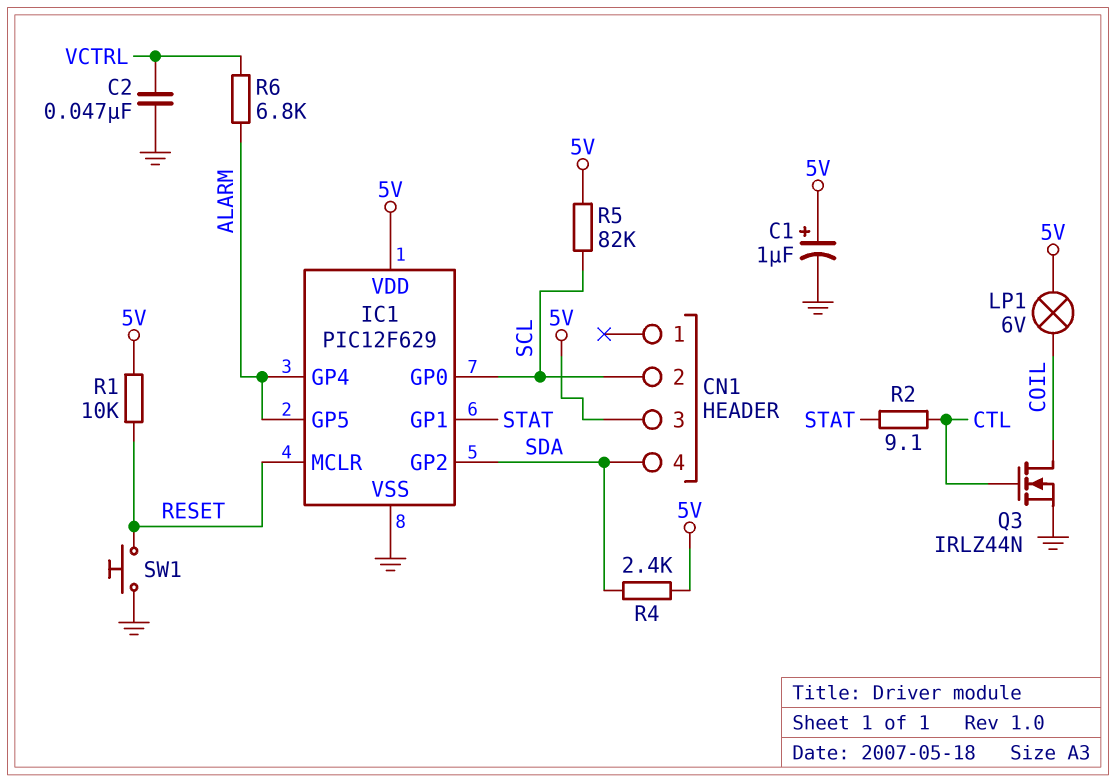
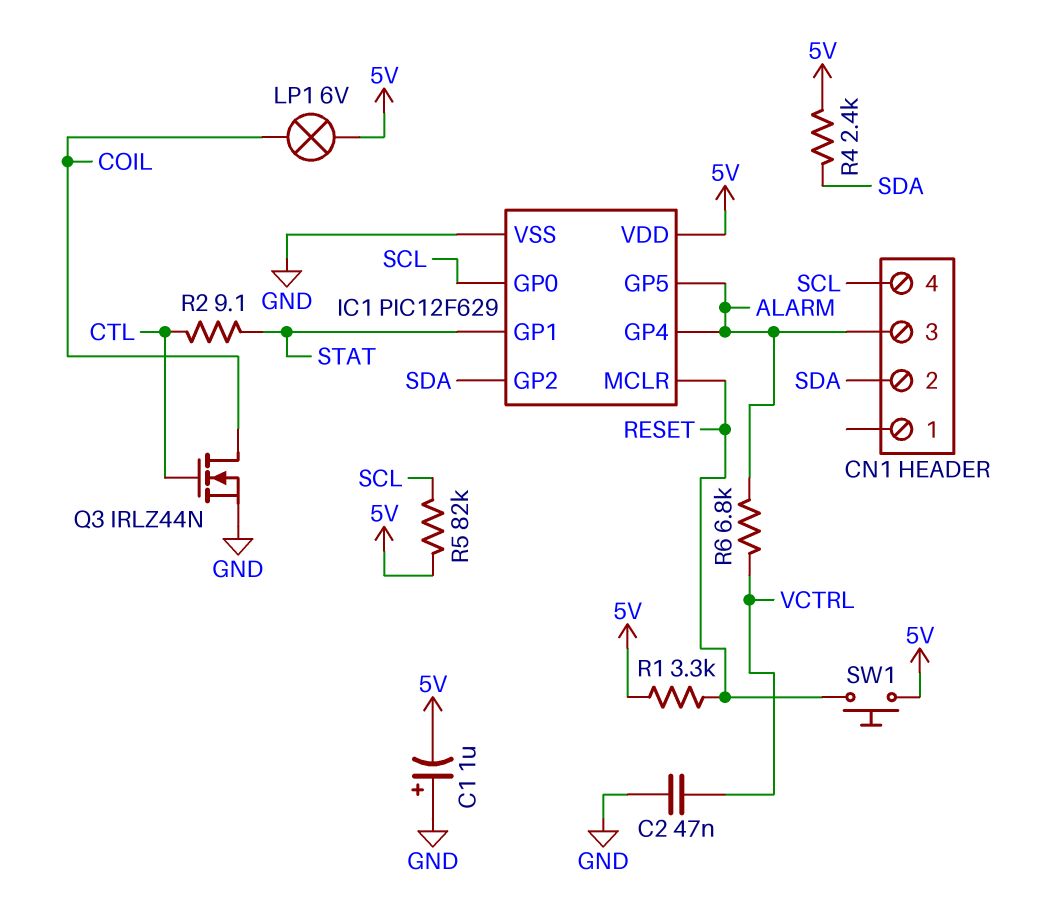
C1: 1uF (plus 5V, minus GND) -> 1uF (plus GND, minus 5V)
CN1 pin 2: SCL -> SDA
CN1 pin 3: 5V -> ALARM
CN1 pin 4: SDA -> SCL
R1: 10k (5V, RESET) -> 3.3k (5V, RESET)
SW1: button (GND, RESET) -> button (5V, RESET)

